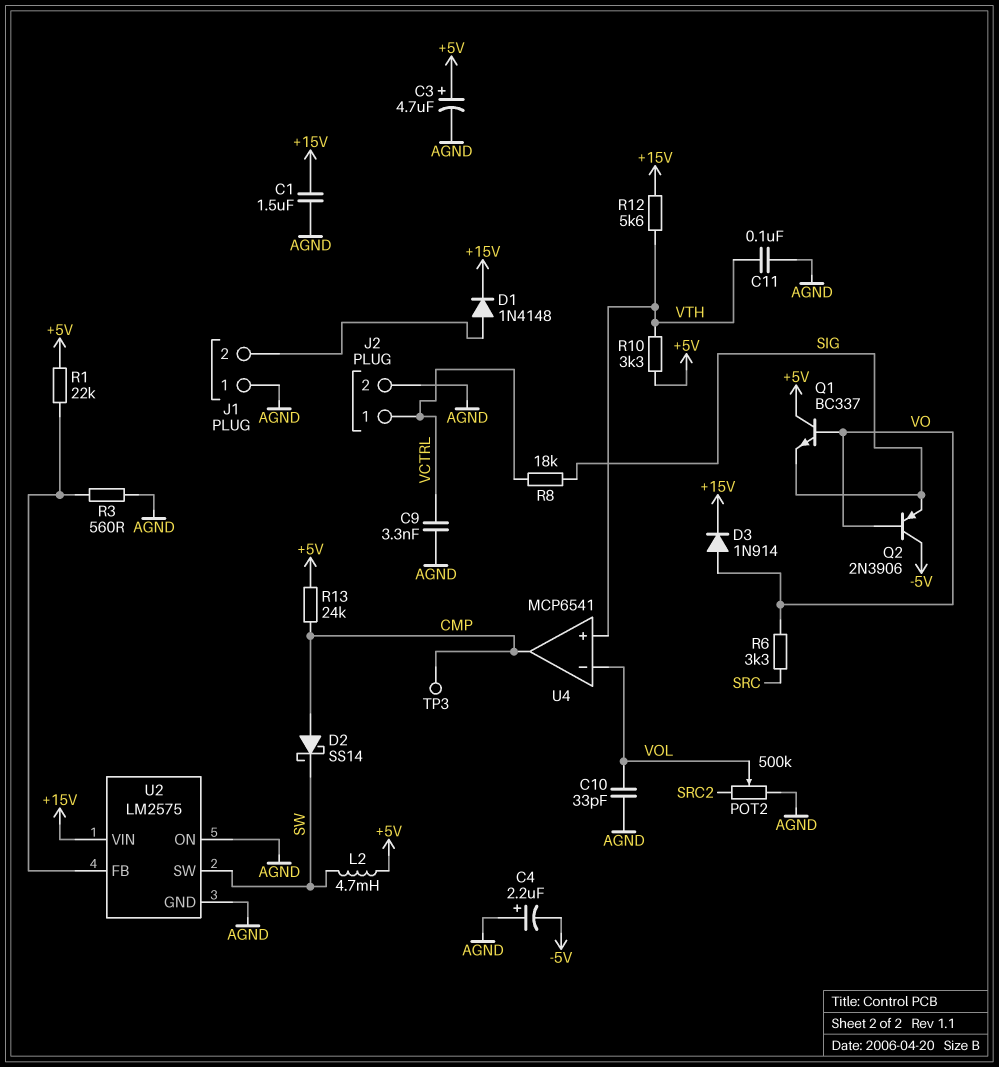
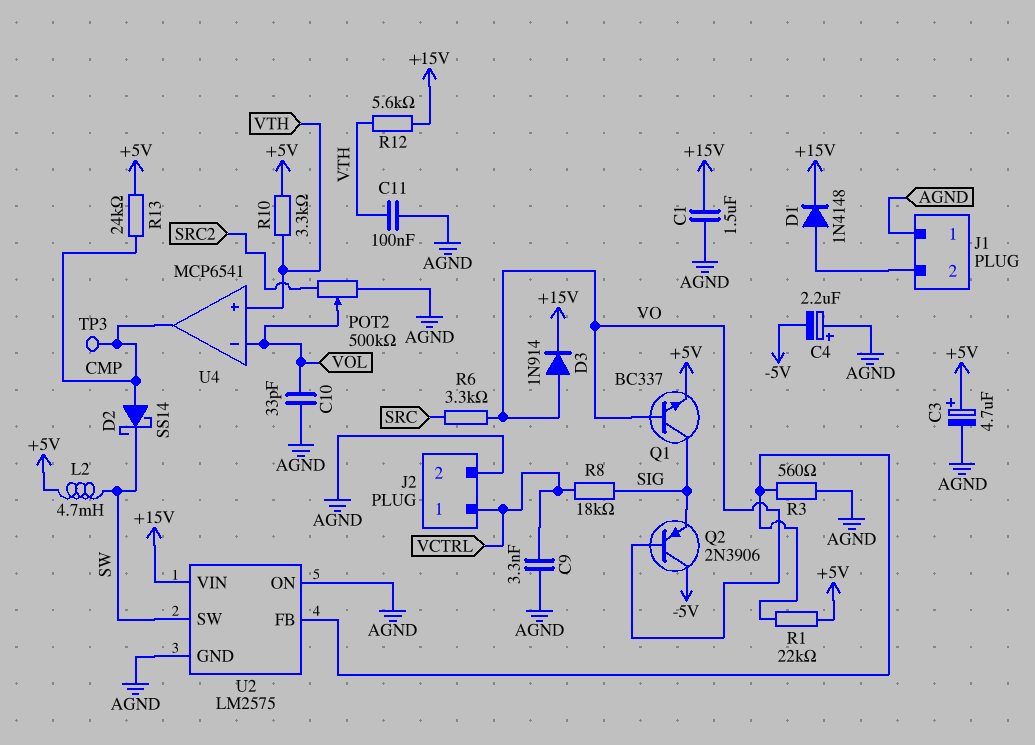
Q1: NPN BC337 (B VO, C +5V, E SIG) -> NPN BC337 (B VO, C SIG, E +5V)

